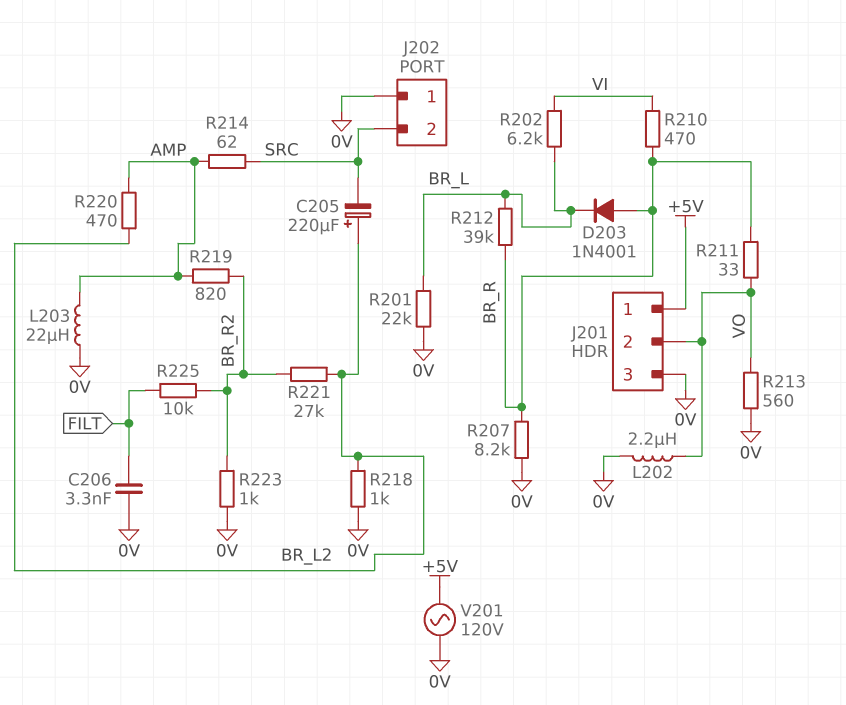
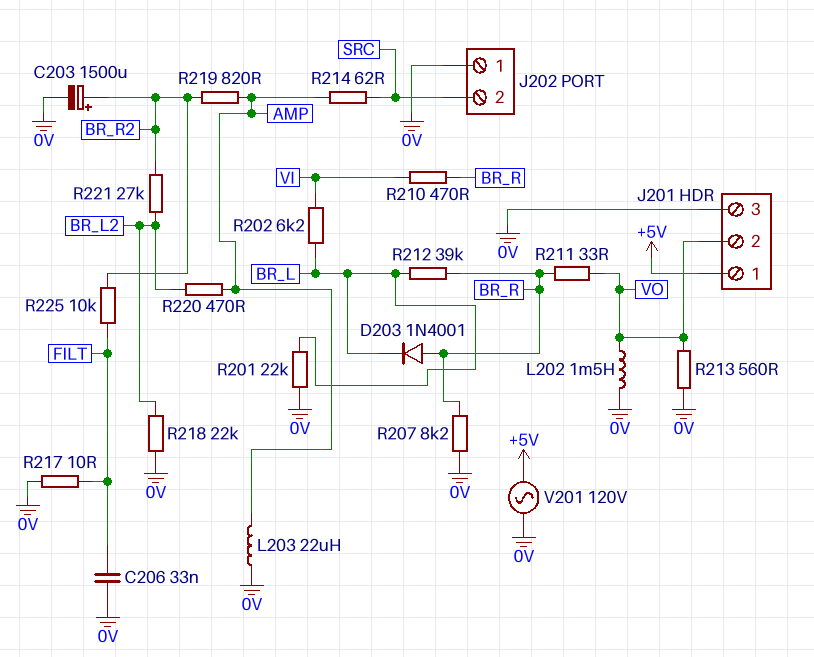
C203: none -> 1500uF (plus BR_R2, minus 0V)
C205: 220uF (plus BR_L2, minus SRC) -> none
C206: 3.3nF (0V, FILT) -> 33nF (0V, FILT)
L202: 2.2uH (0V, VO) -> 1.5mH (0V, VO)
R217: none -> 10 (0V, FILT)
R218: 1k (0V, BR_L2) -> 22k (0V, BR_L2)
R223: 1k (0V, BR_R2) -> none

